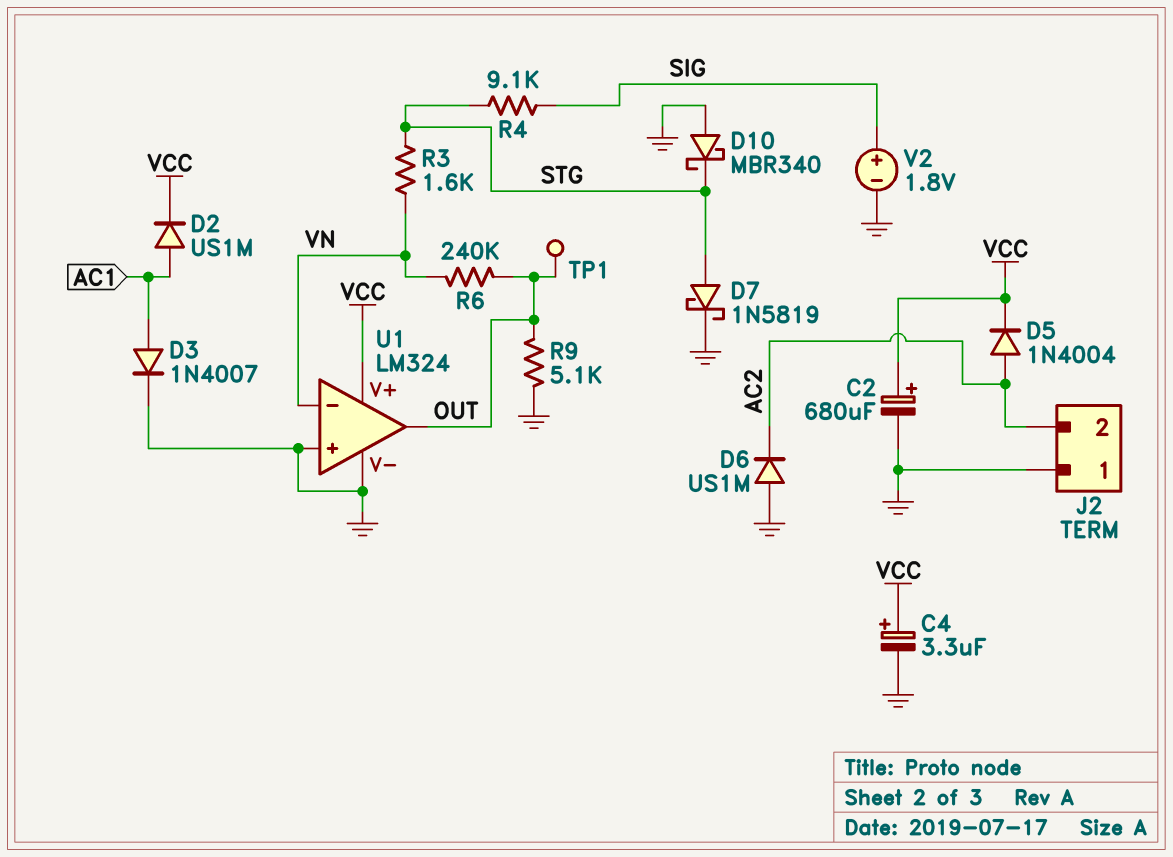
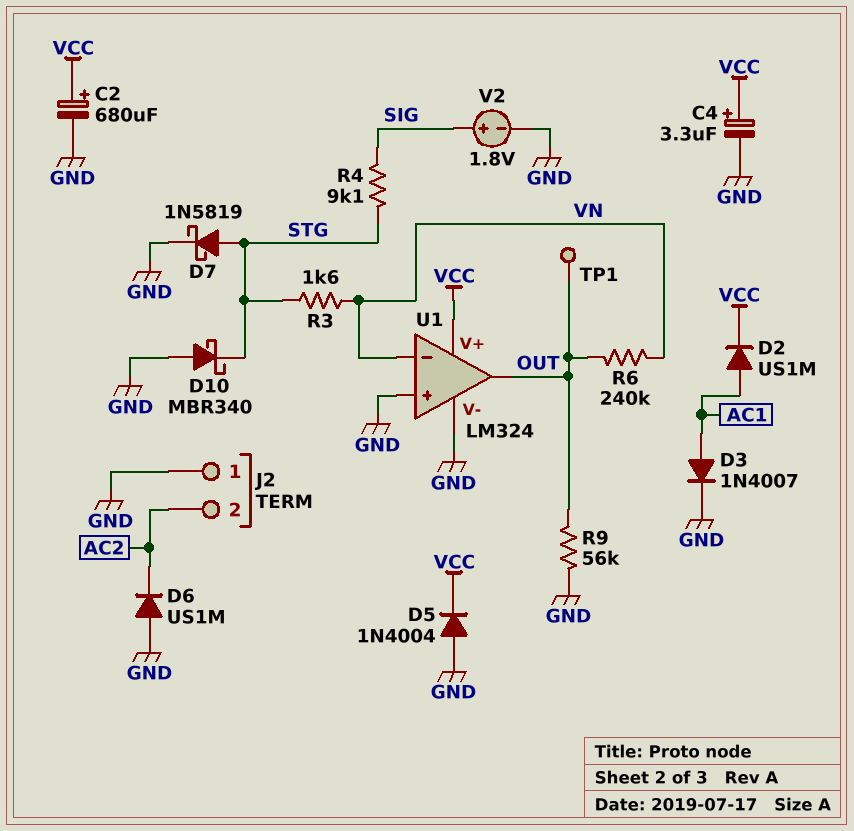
D5: diode 1N4004 (A AC2, K VCC) -> diode 1N4004 (A GND, K VCC)
R9: 5.1k (GND, OUT) -> 56k (GND, OUT)

